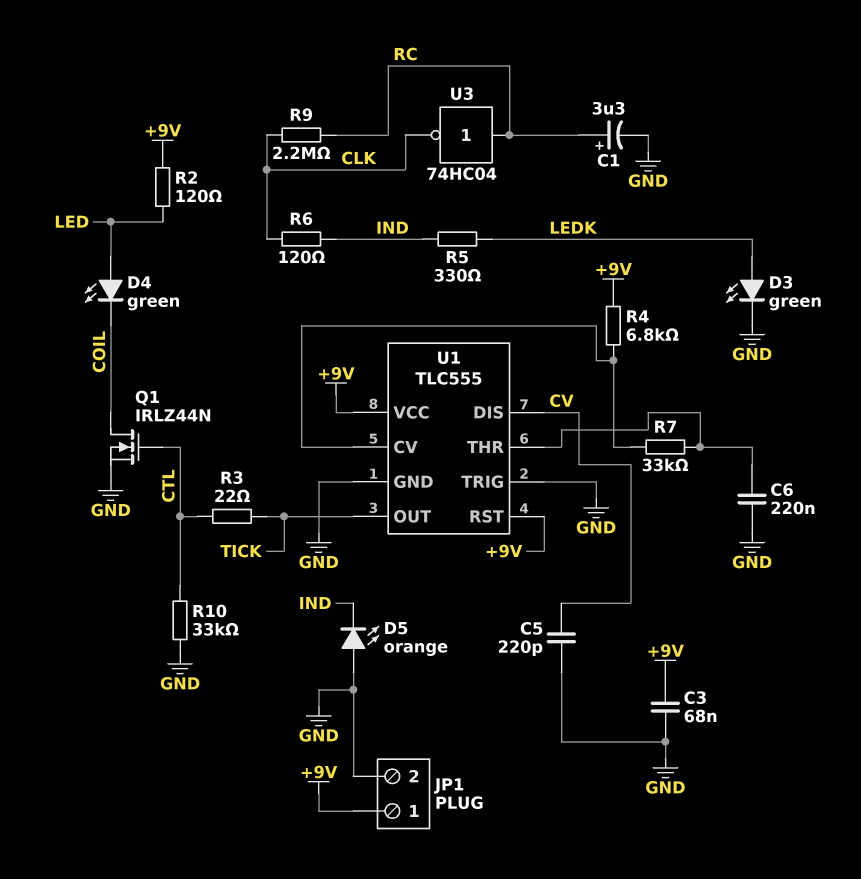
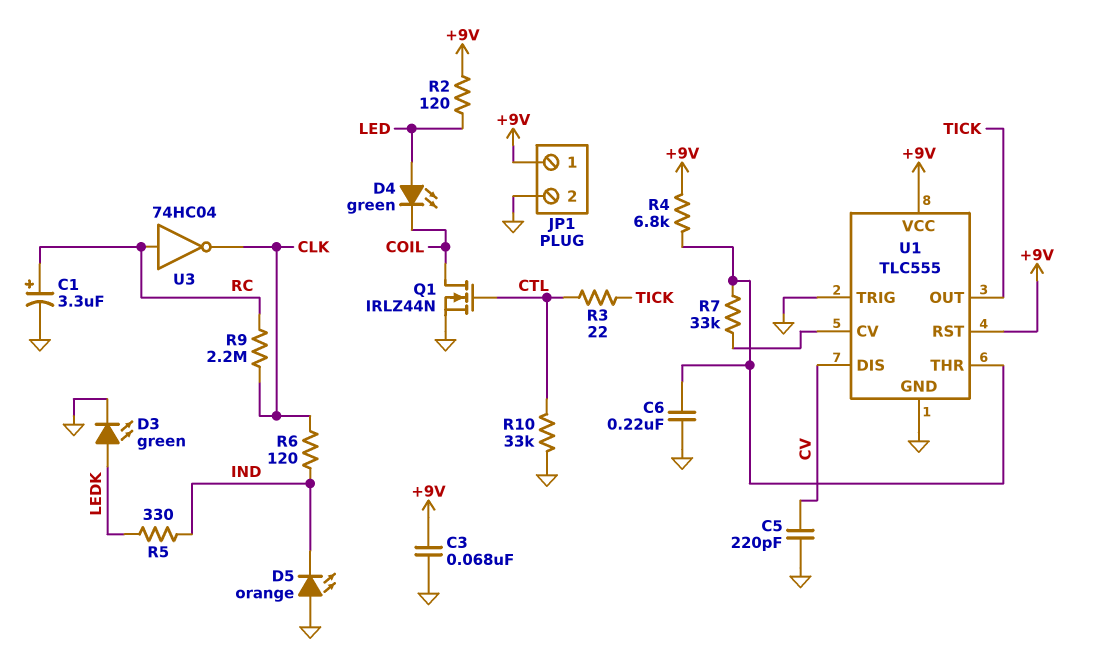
R4: 6.8k (+9V, U1/CV) -> 6.8k (+9V, U1/THR)

